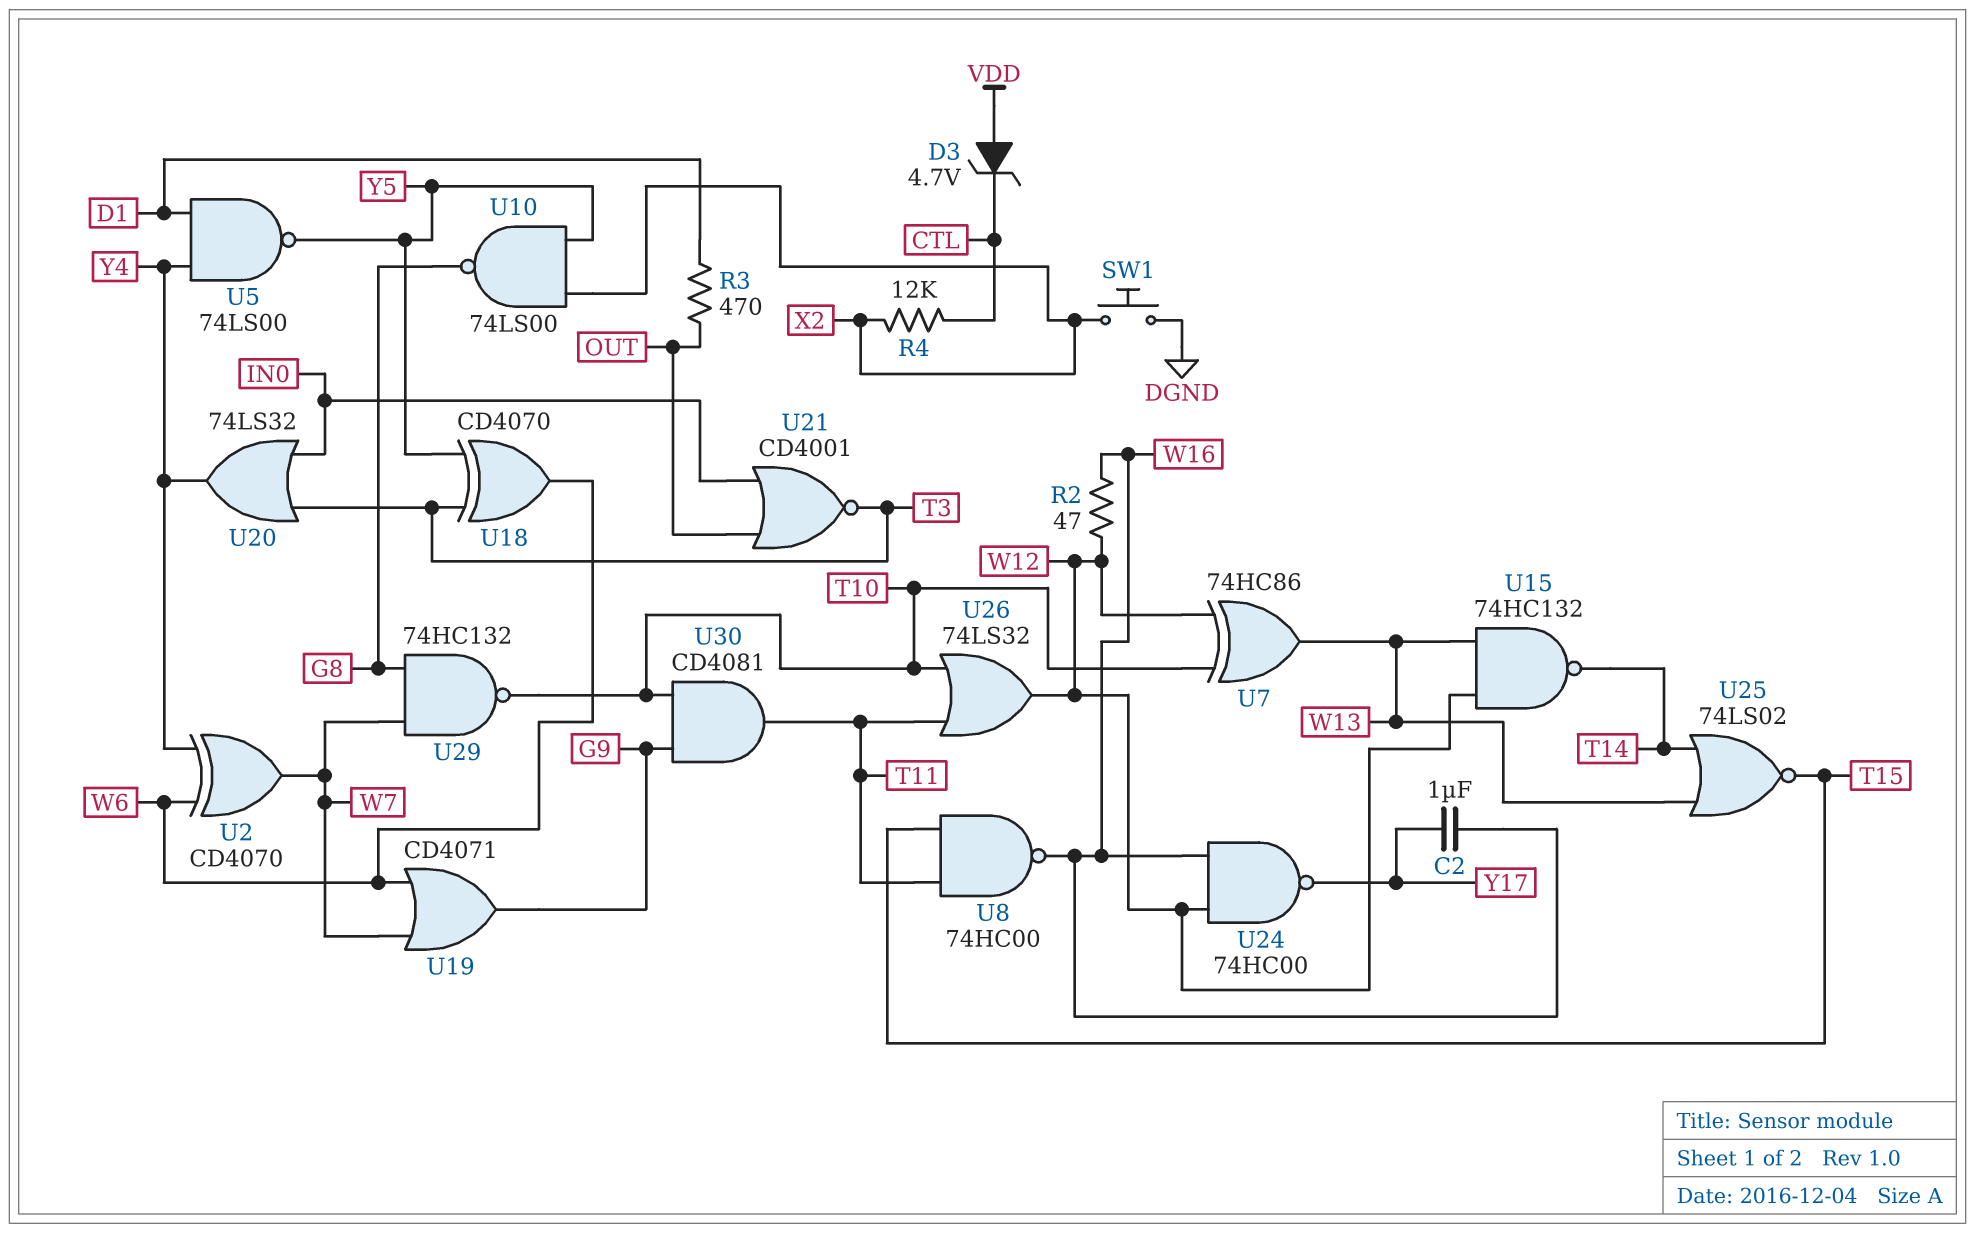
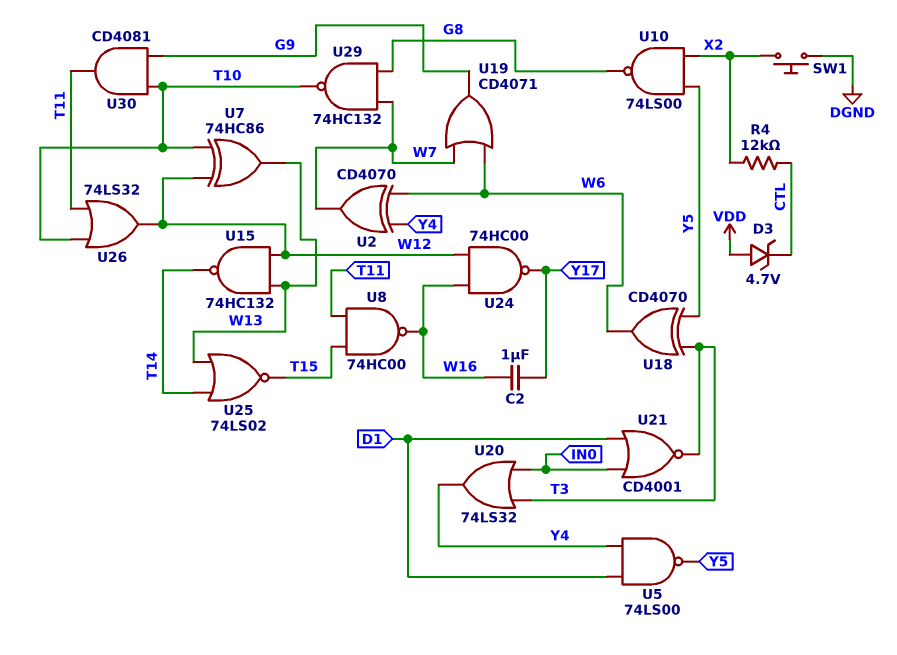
R2: 47 (W12, W16) -> none
R3: 470 (D1, OUT) -> none
U21: NOR CD4001 (in IN0, in OUT, out T3) -> NOR CD4001 (in D1, in IN0, out T3)

